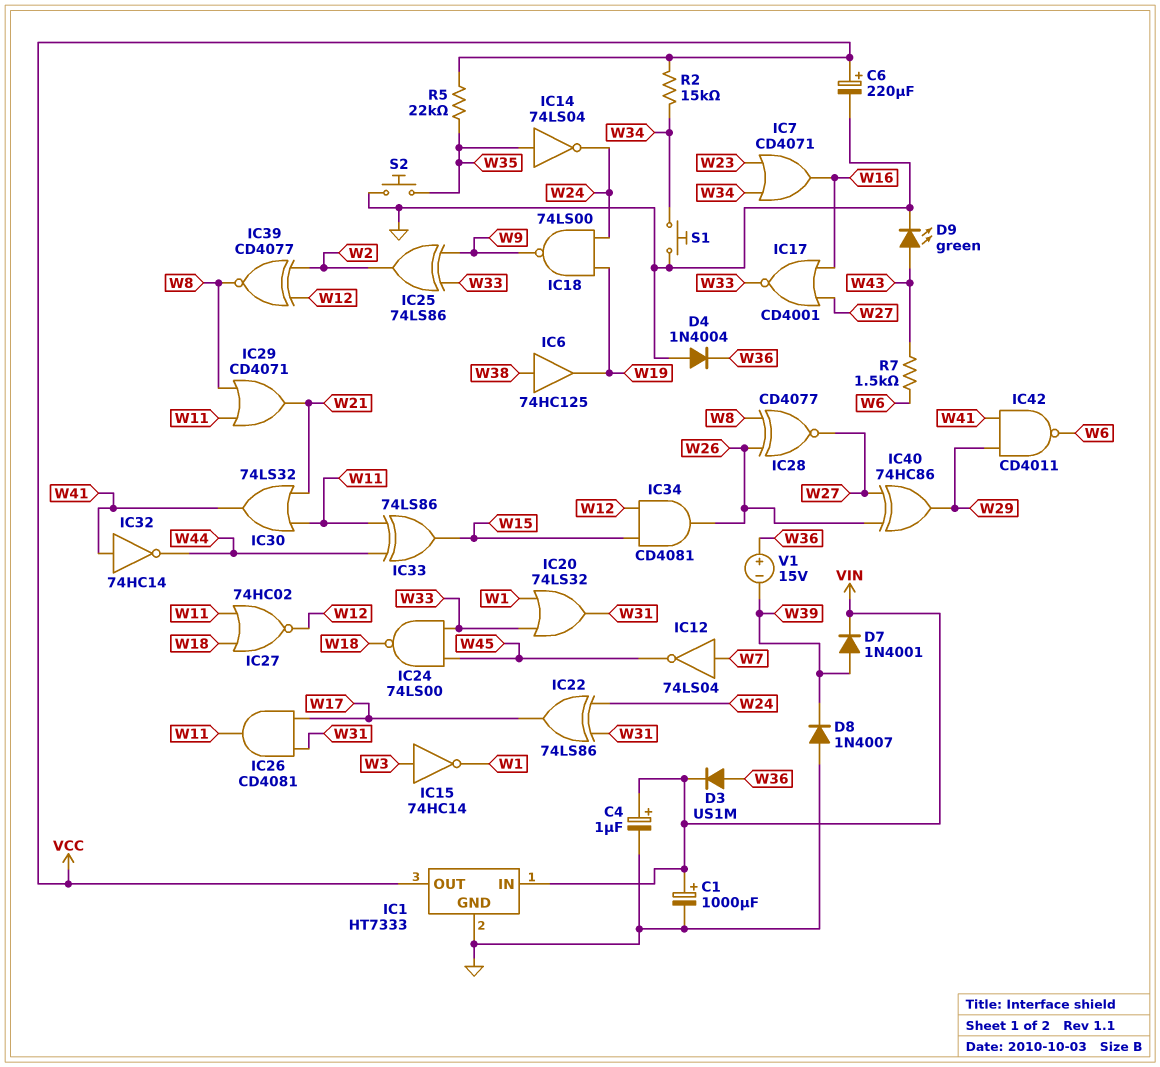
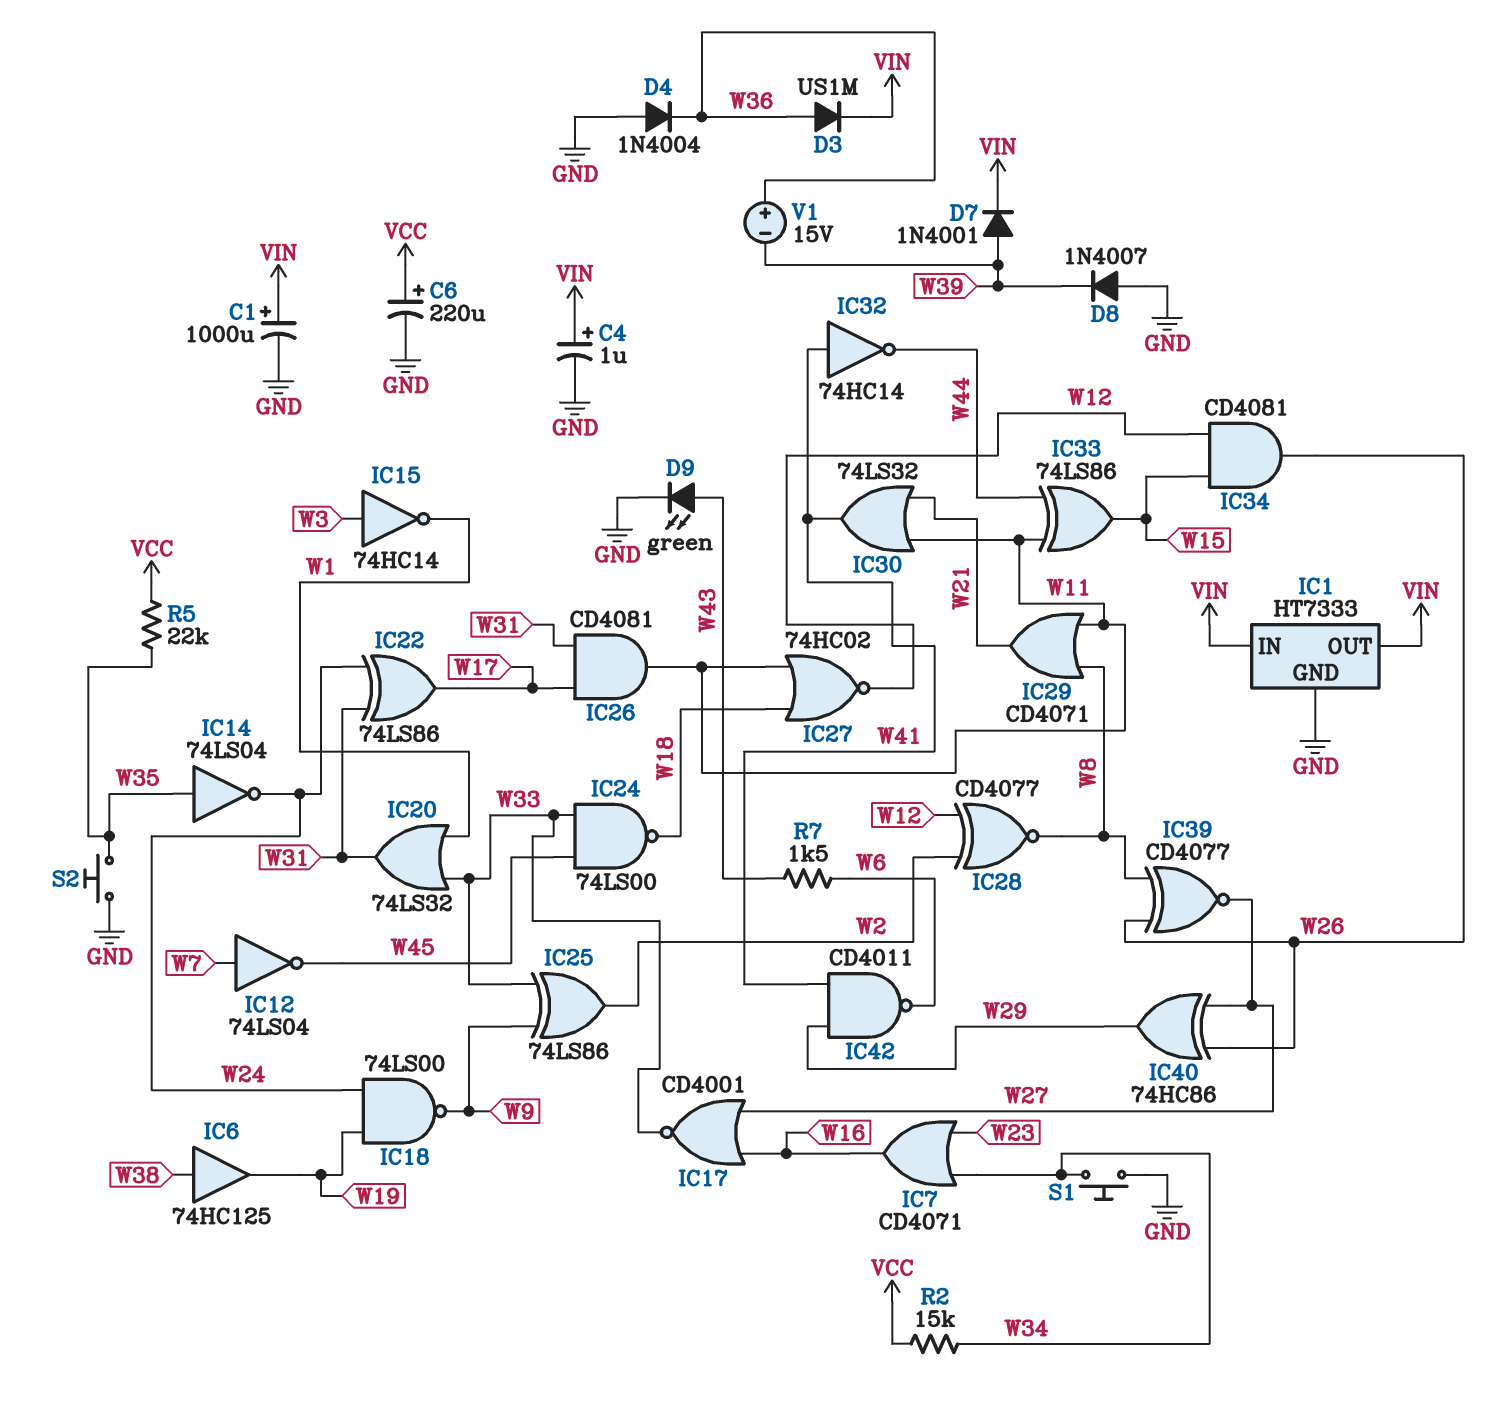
IC1 pin OUT: VCC -> VIN
IC28: XNOR CD4077 (in W8, in W26, out W27) -> XNOR CD4077 (in W2, in W12, out W8)
IC39: XNOR CD4077 (in W2, in W12, out W8) -> XNOR CD4077 (in W8, in W26, out W27)

